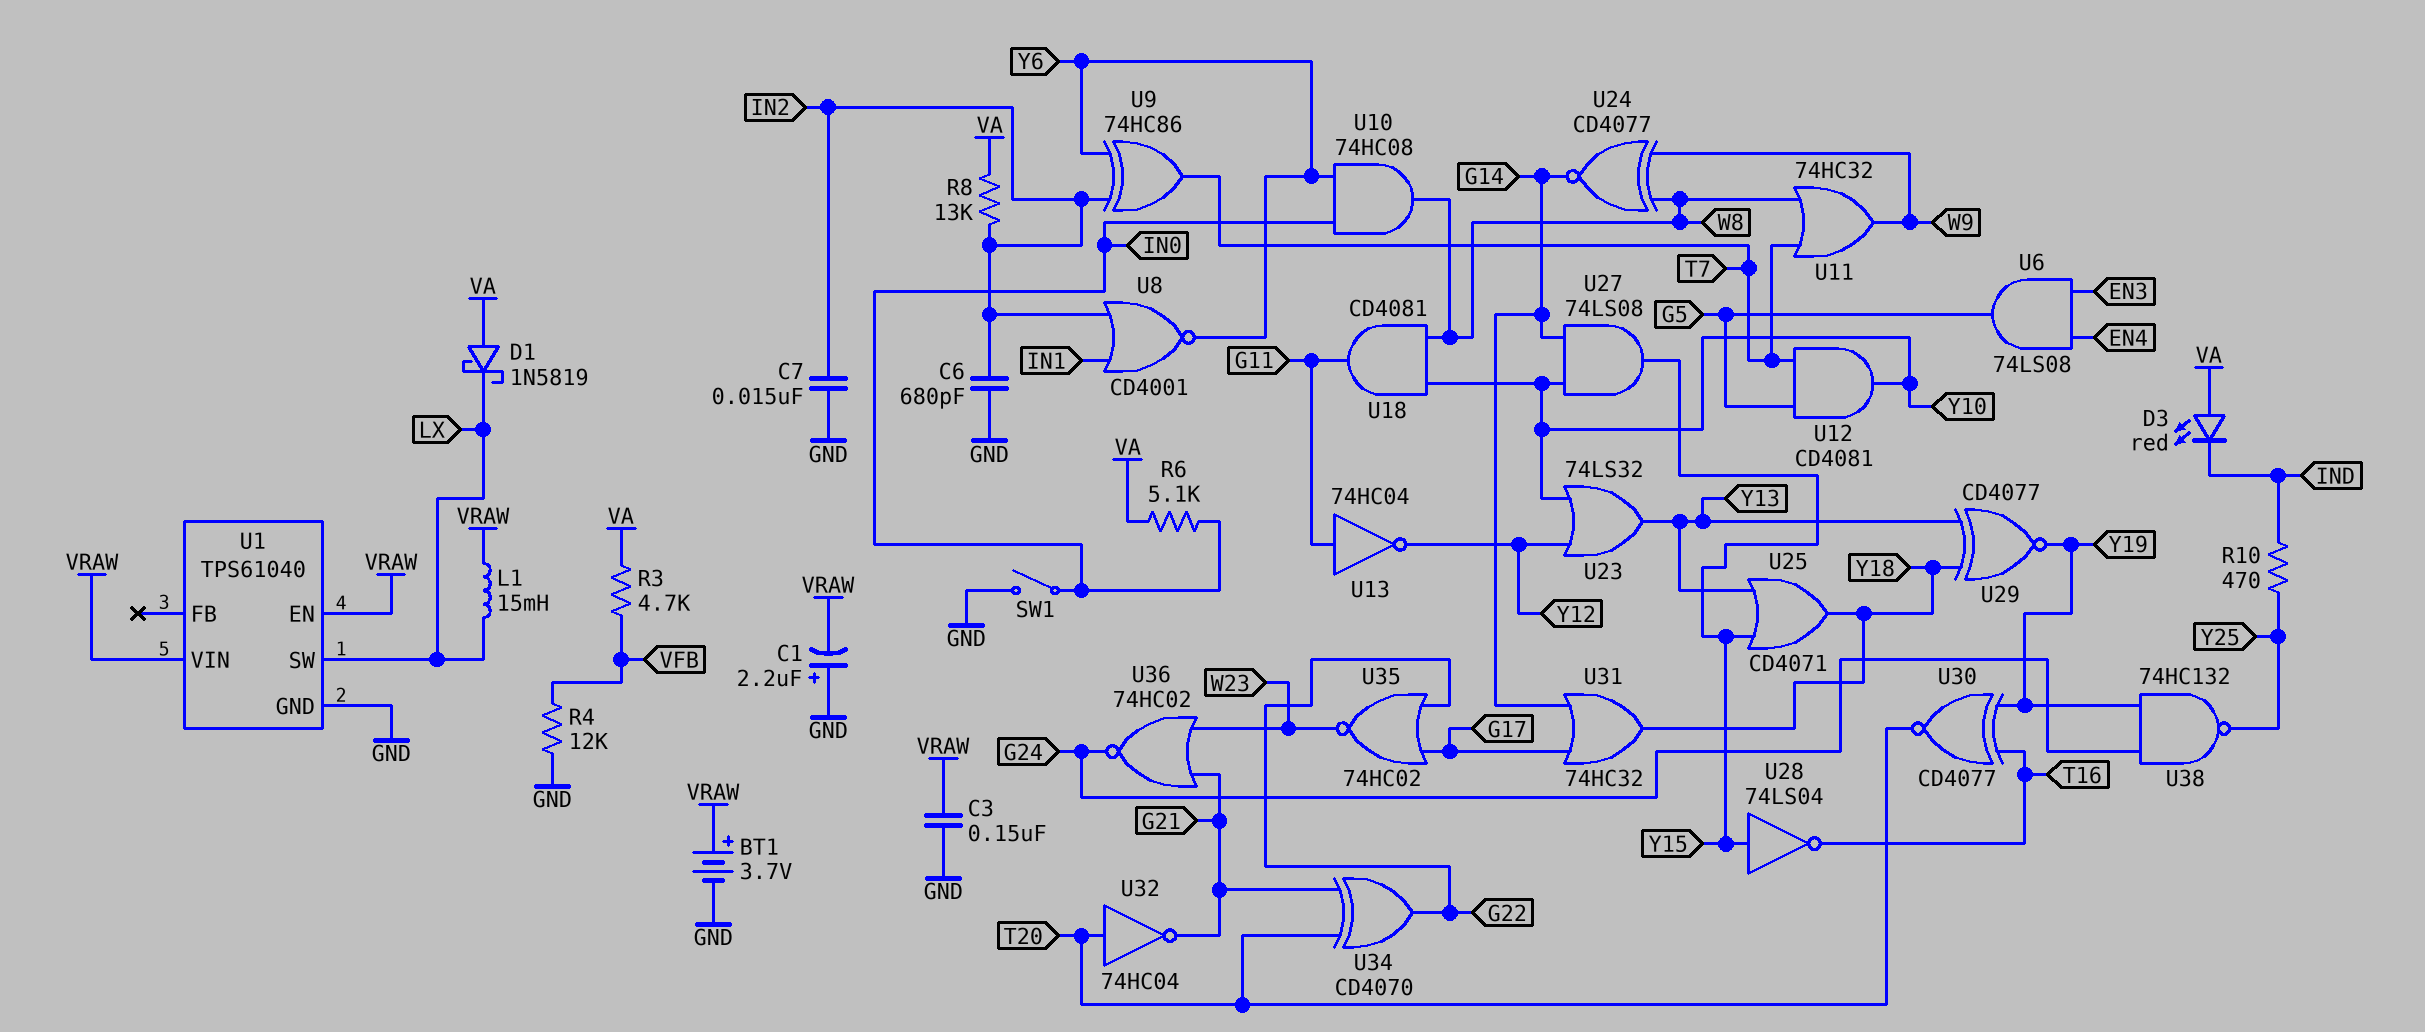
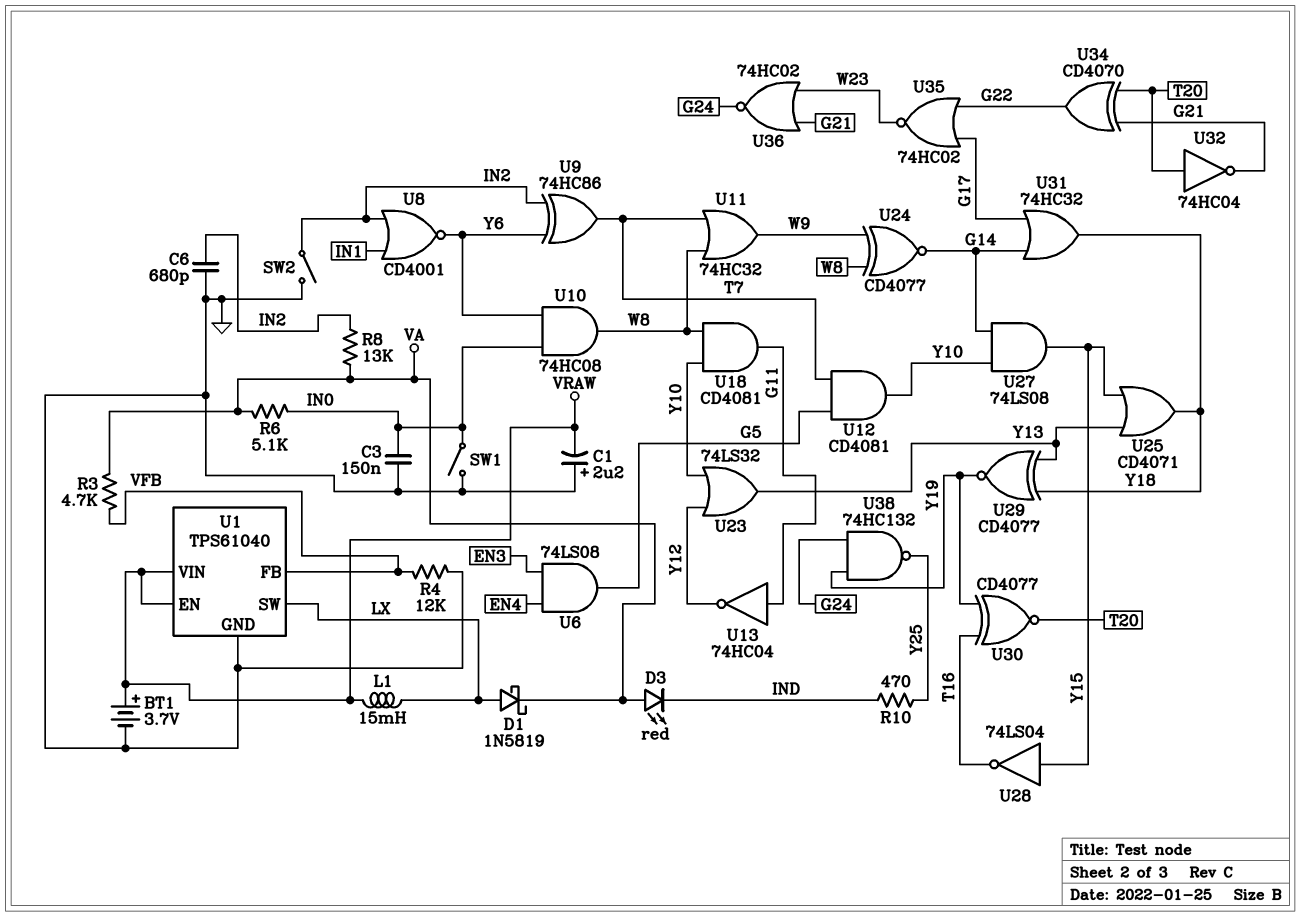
C3: 150nF (GND, VRAW) -> 150nF (GND, IN0)
C7: 15nF (GND, IN2) -> none
D1: schottky 1N5819 (A VA, K LX) -> schottky 1N5819 (A LX, K VA)
SW2: none -> switch (GND, IN2)
U1 pin FB: none -> VFB

